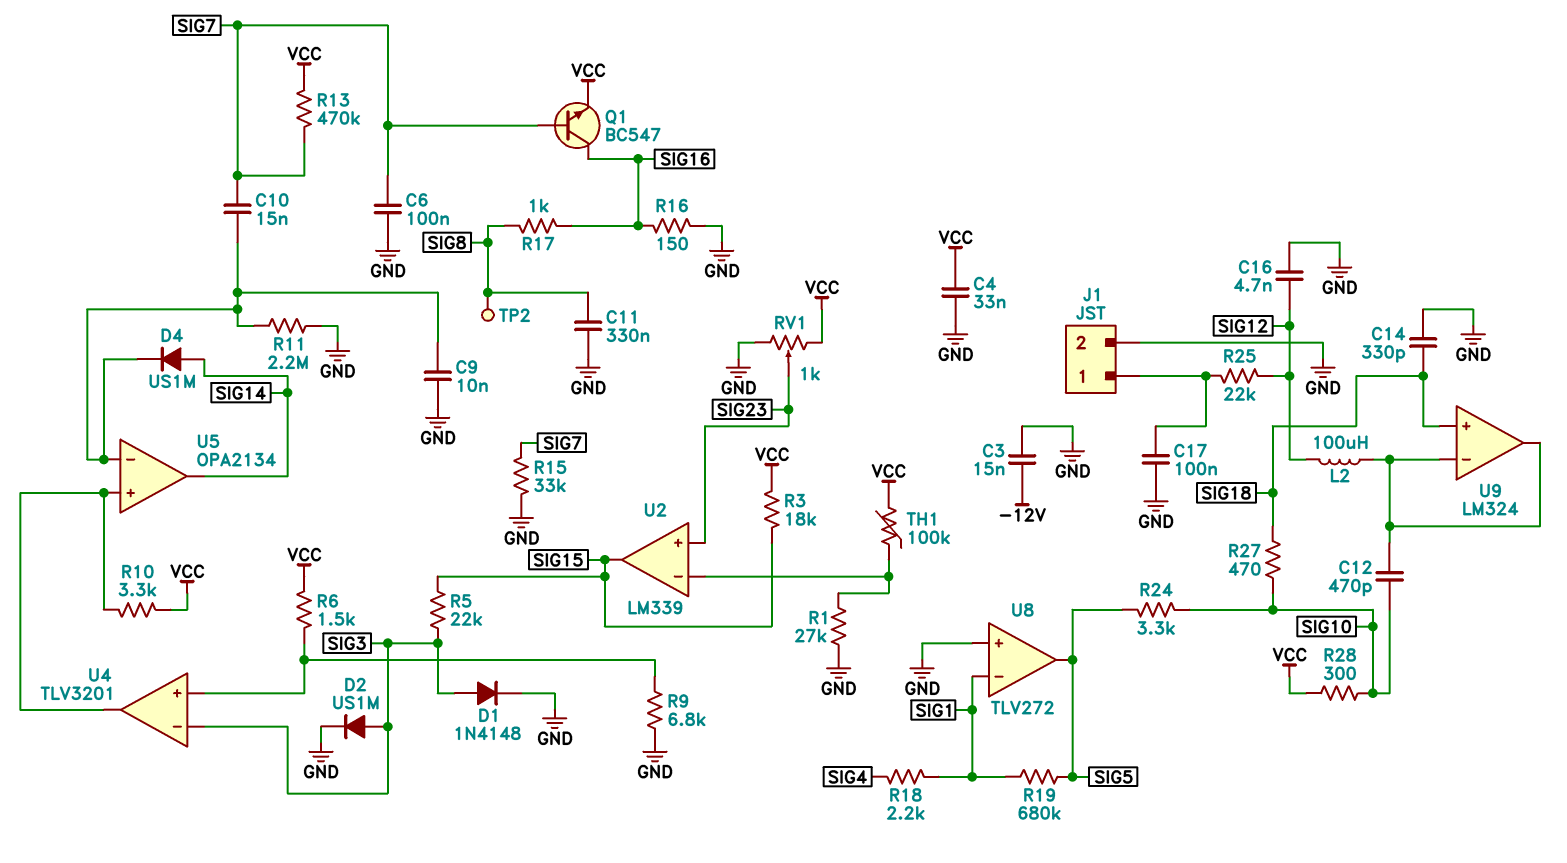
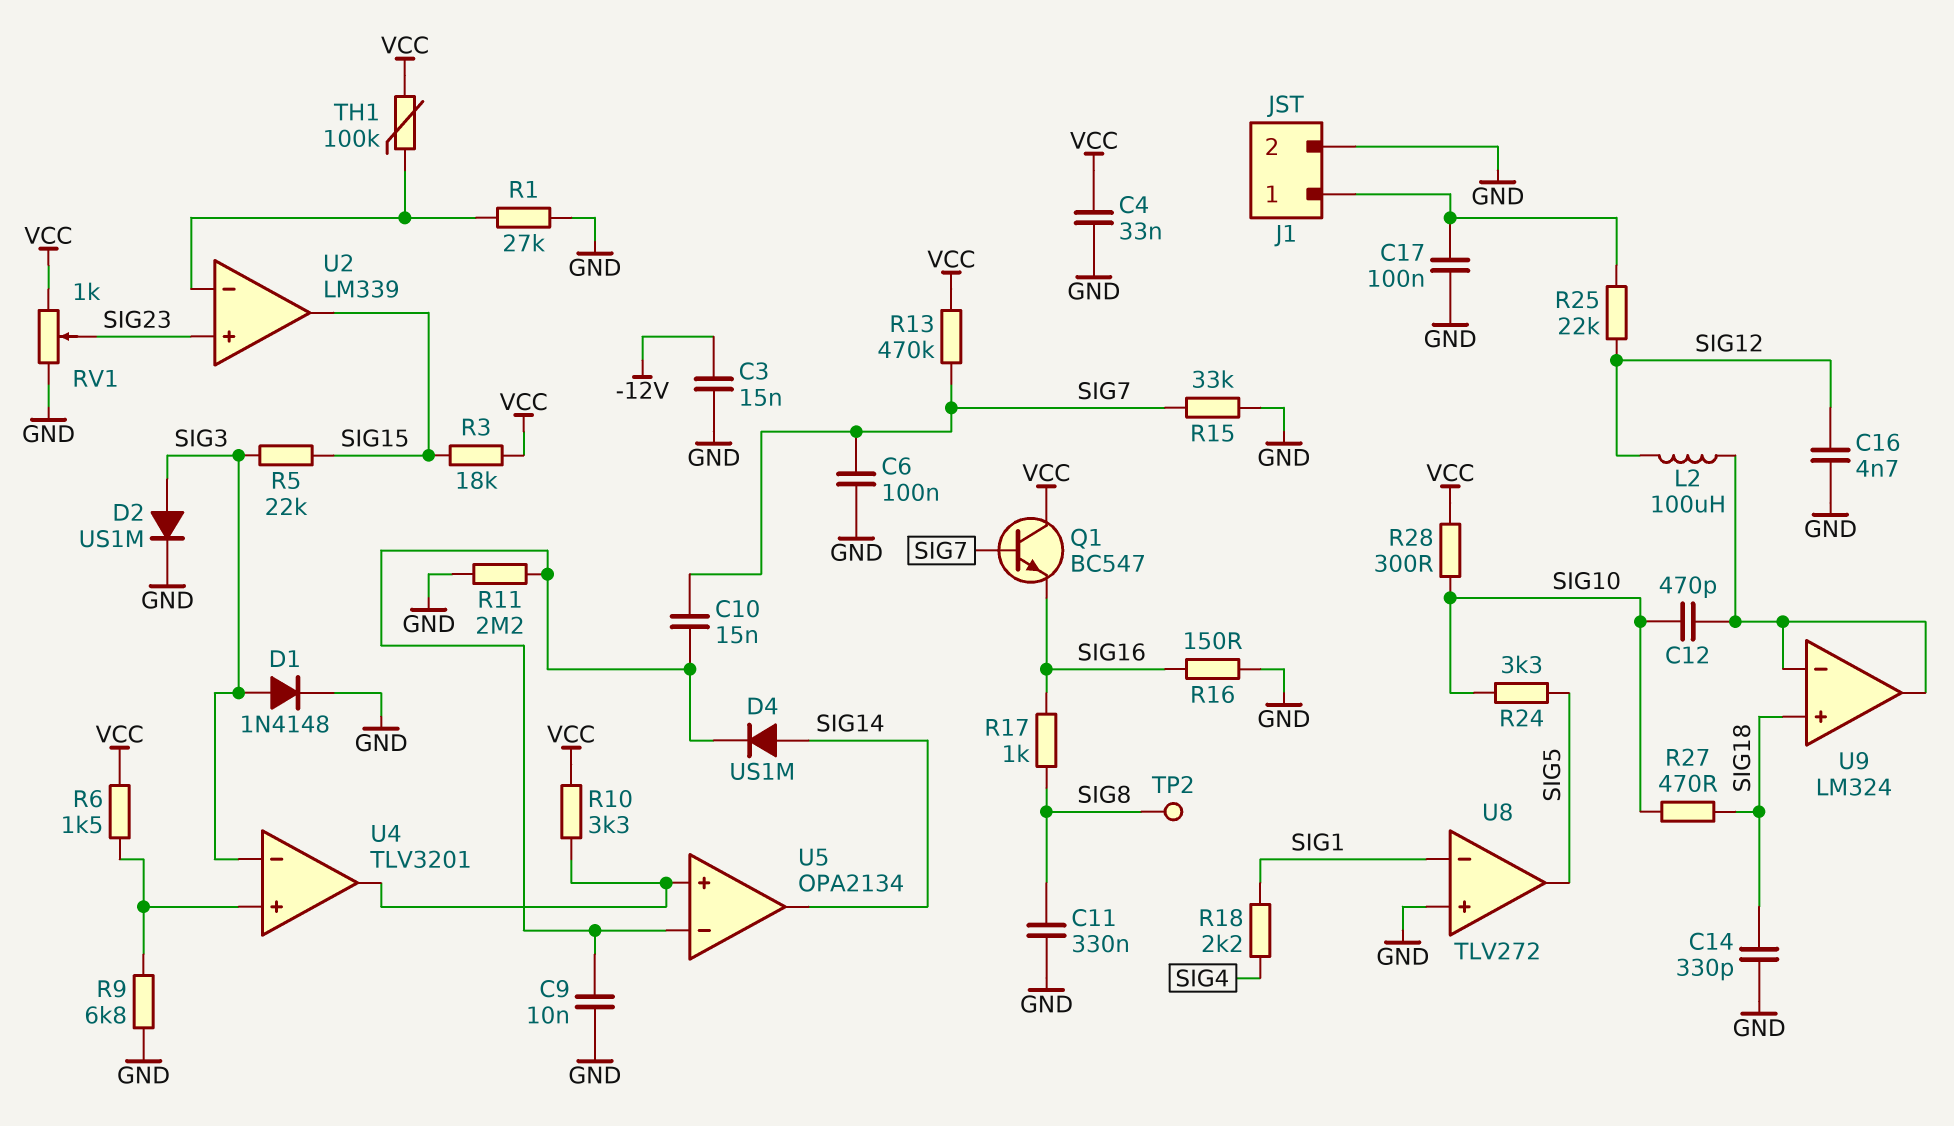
Q1: NPN BC547 (B SIG7, C SIG16, E VCC) -> NPN BC547 (B SIG7, C VCC, E SIG16)
R19: 680k (SIG1, SIG5) -> none

